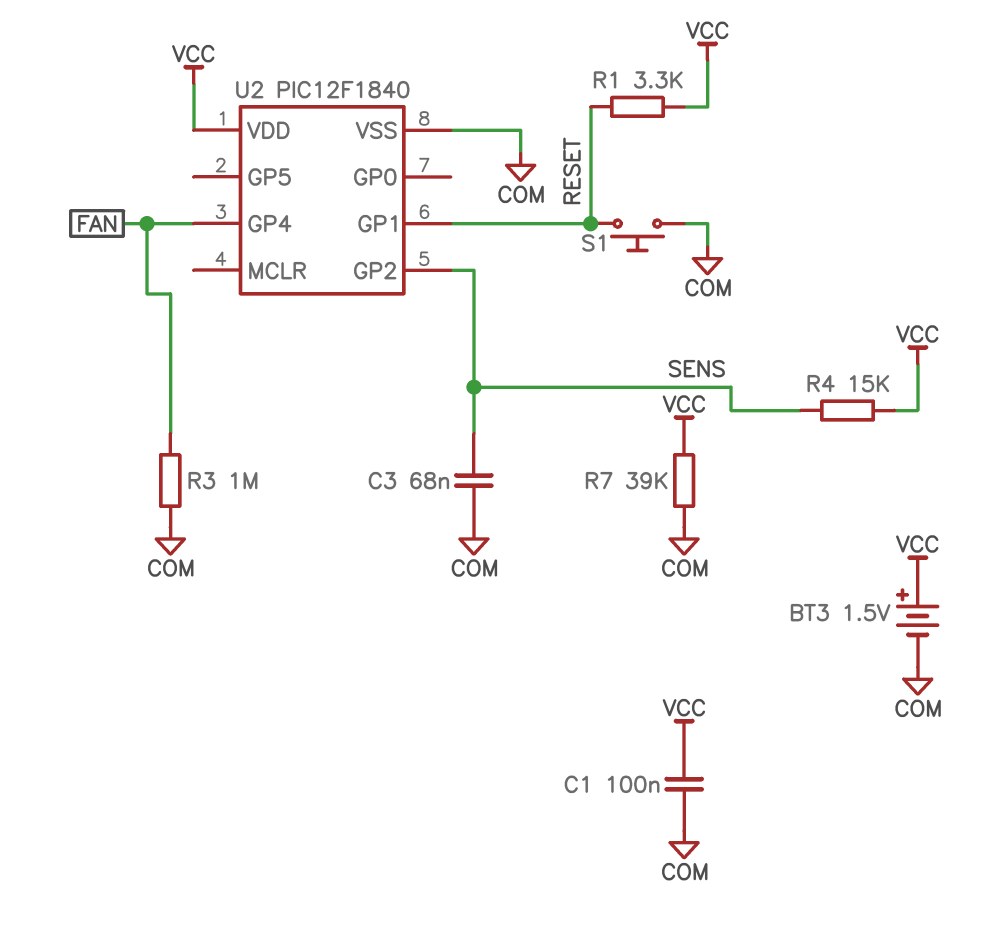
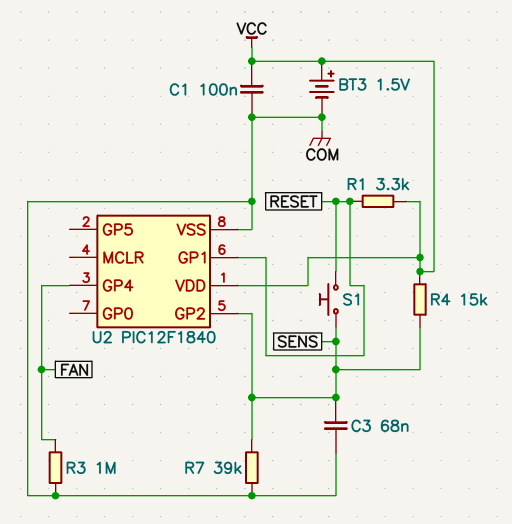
R7: 39k (COM, VCC) -> 39k (COM, SENS)
S1: button (COM, RESET) -> button (RESET, SENS)

